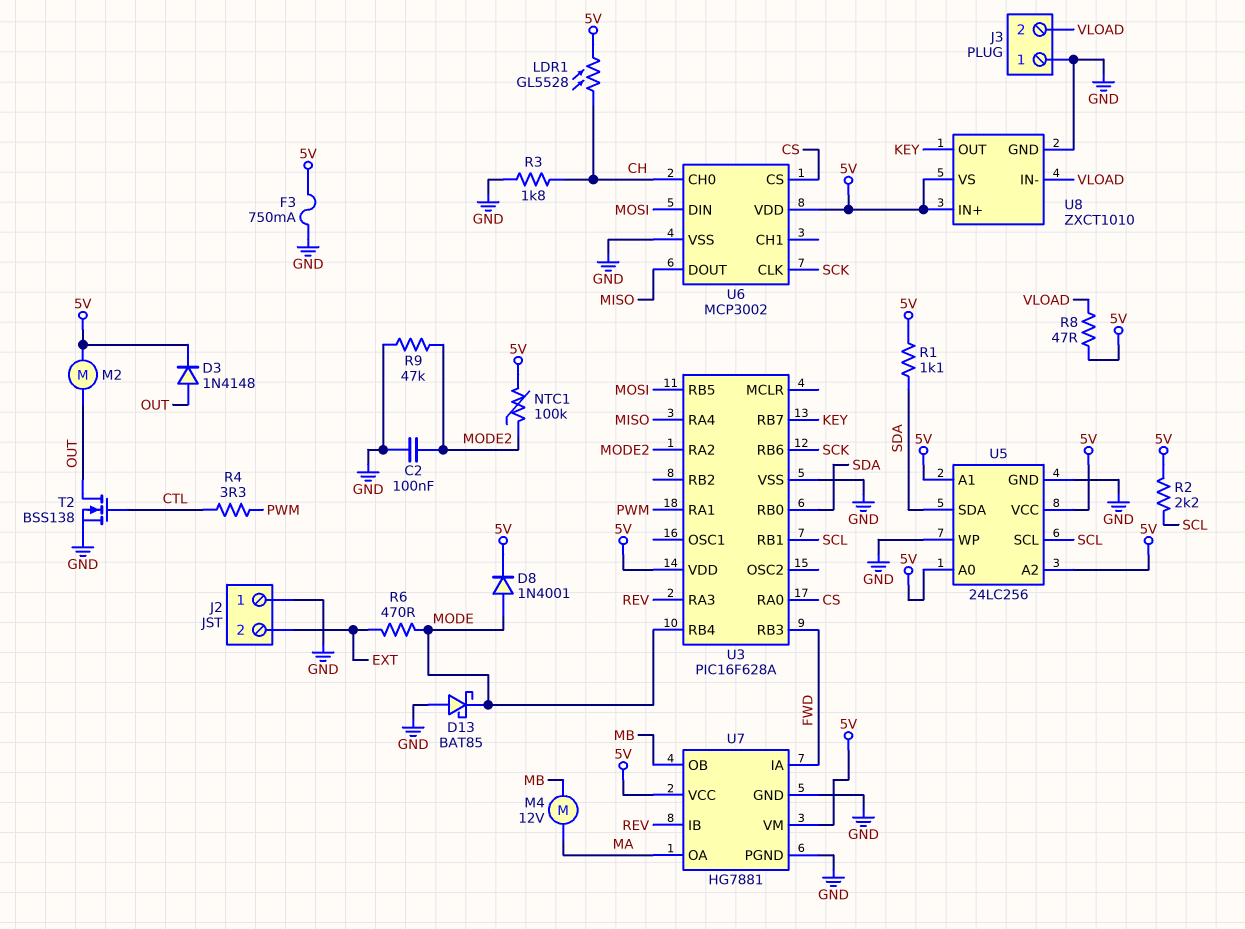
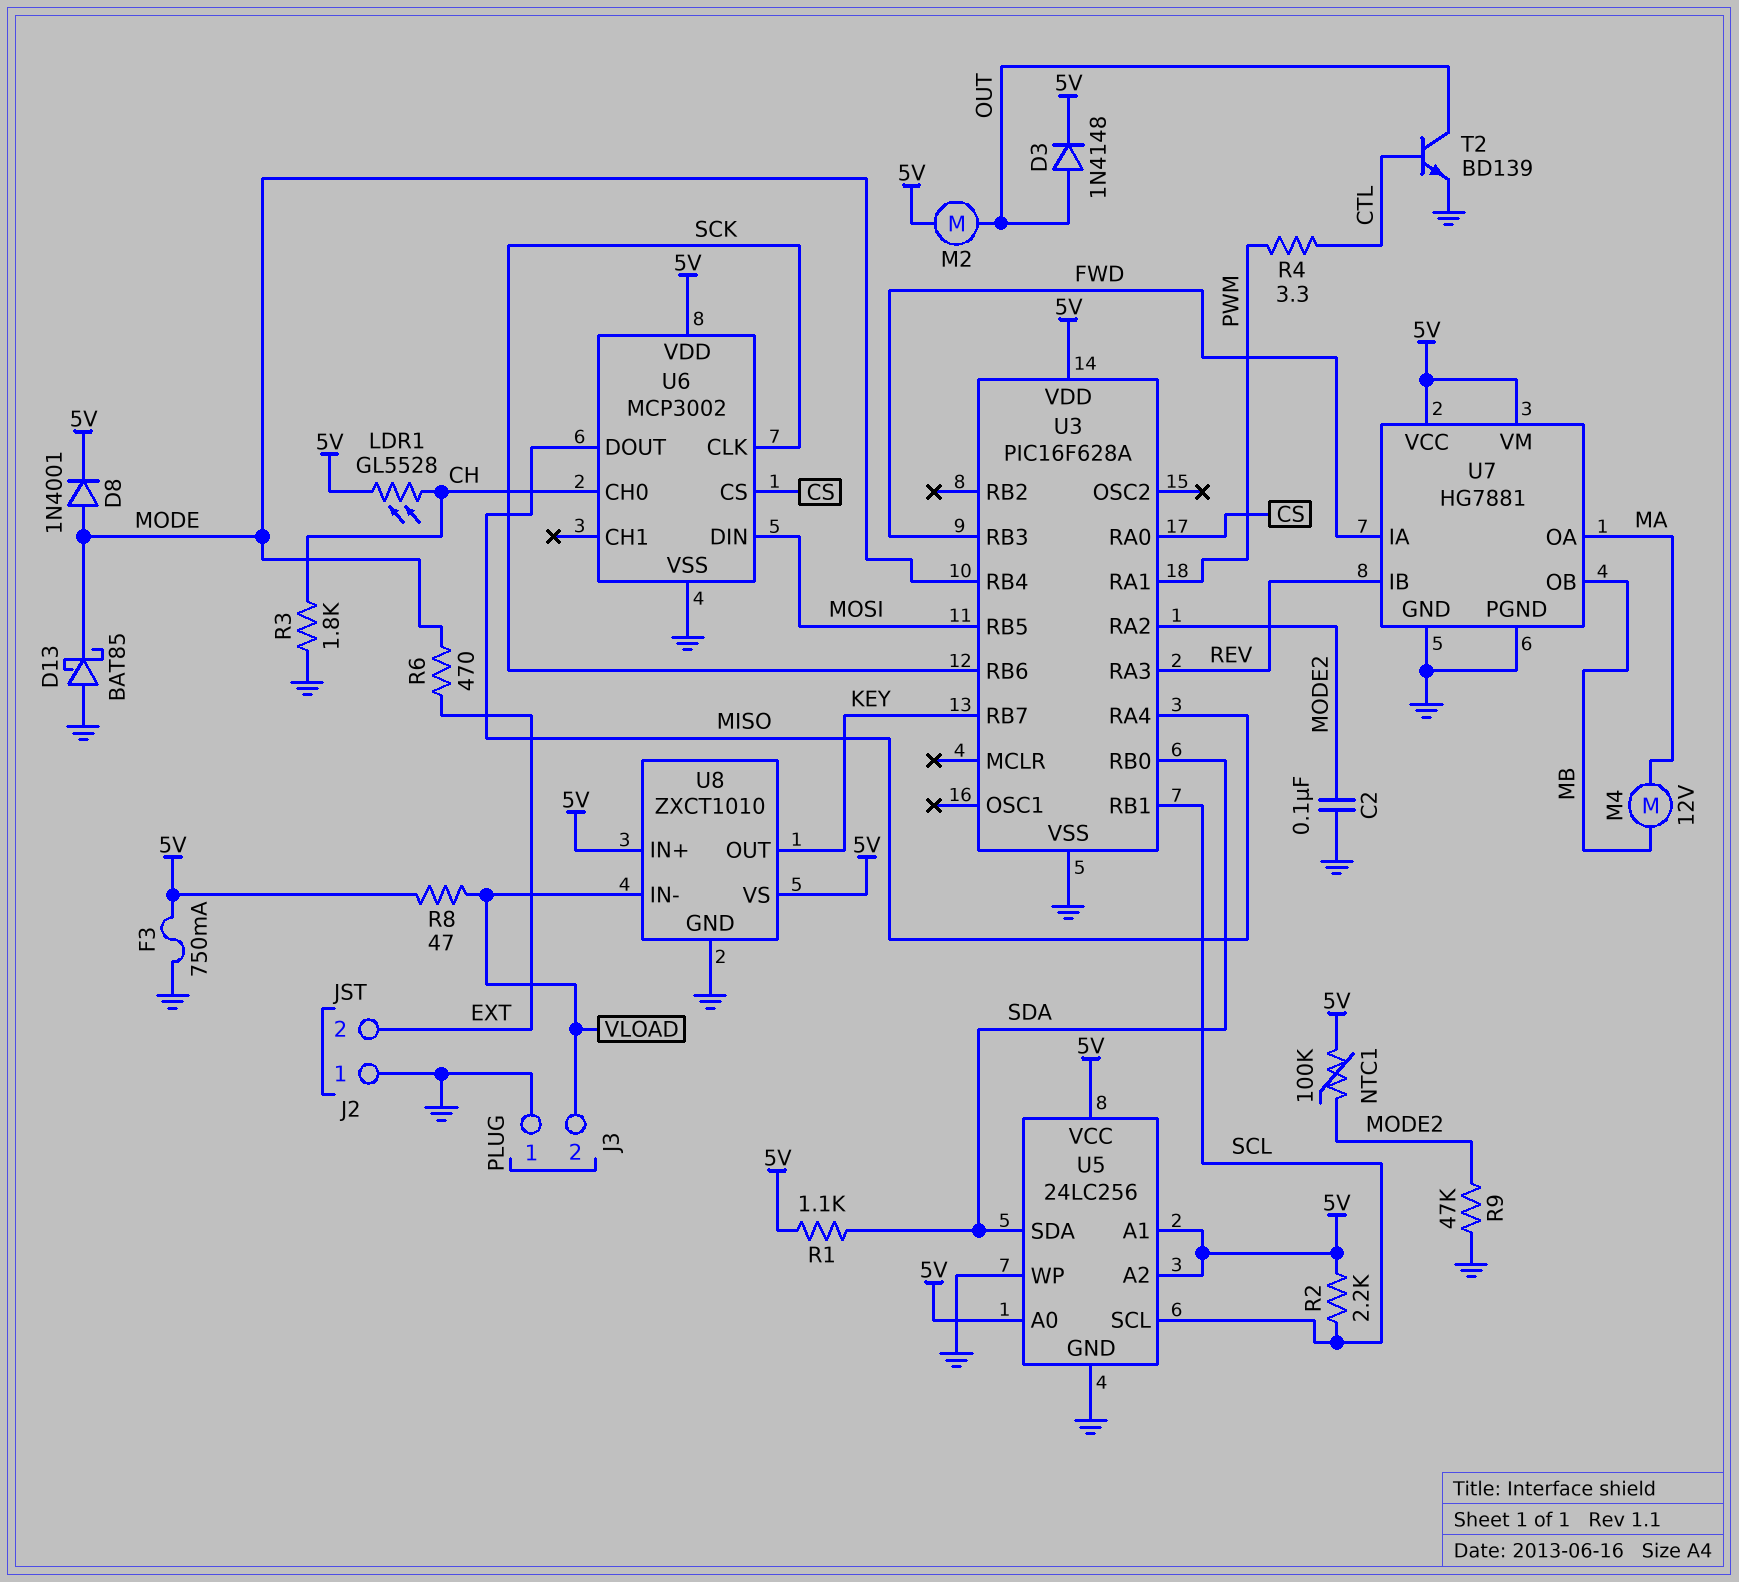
T2: NMOS BSS138 (G CTL, D OUT, S GND) -> NPN BD139 (B CTL, C OUT, E GND)

